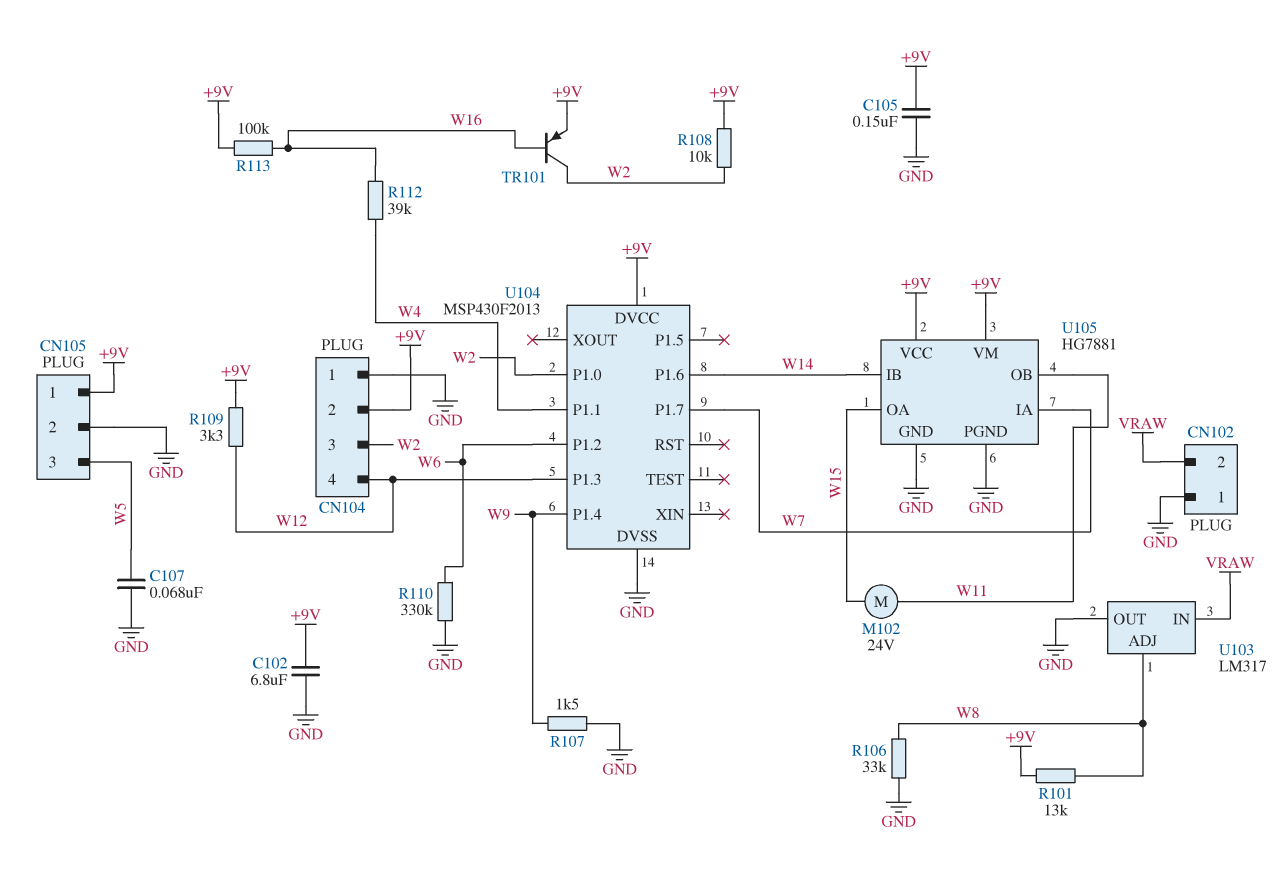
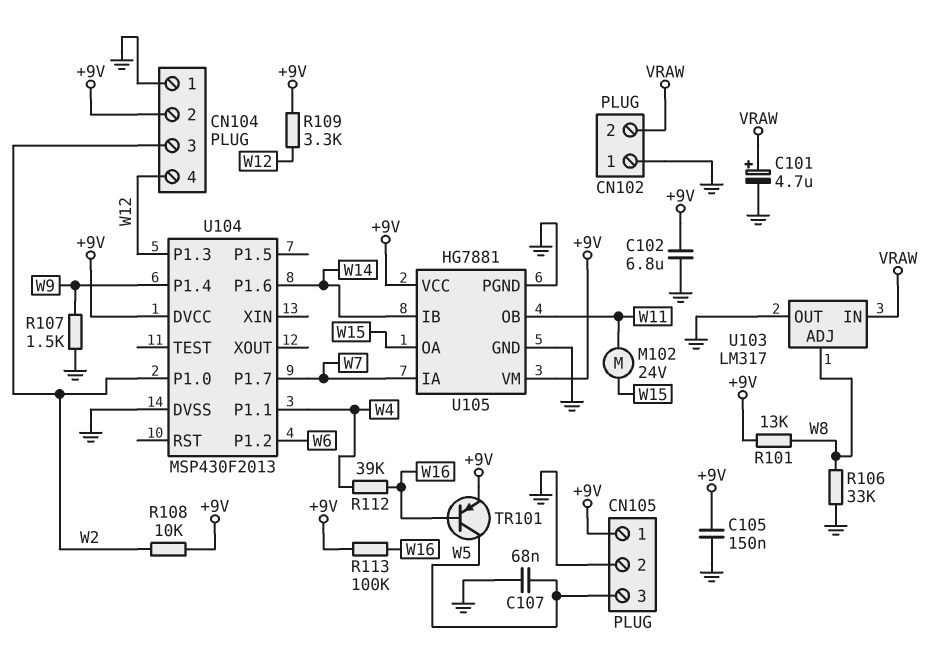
C101: none -> 4.7uF (plus VRAW, minus GND)
R110: 330k (GND, W6) -> none
TR101: PNP (B W16, C W2, E +9V) -> PNP (B W16, C W5, E +9V)

